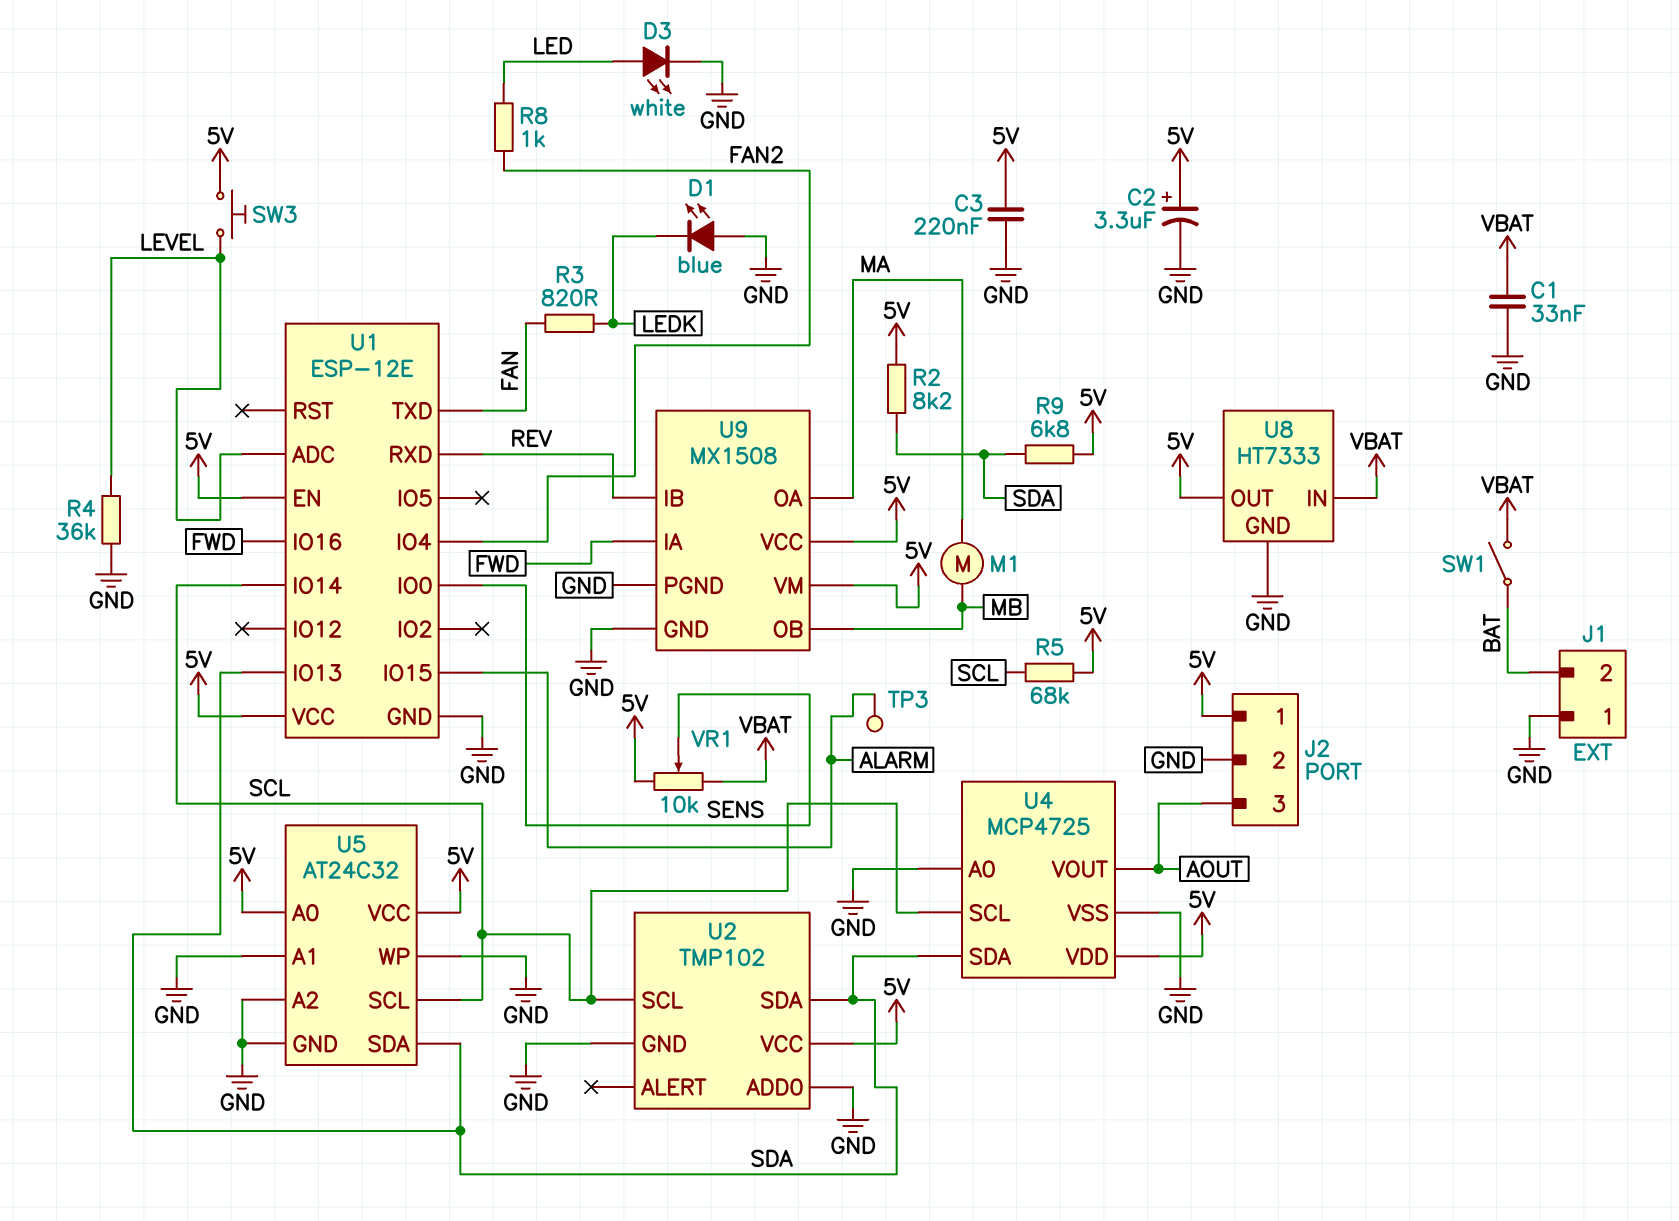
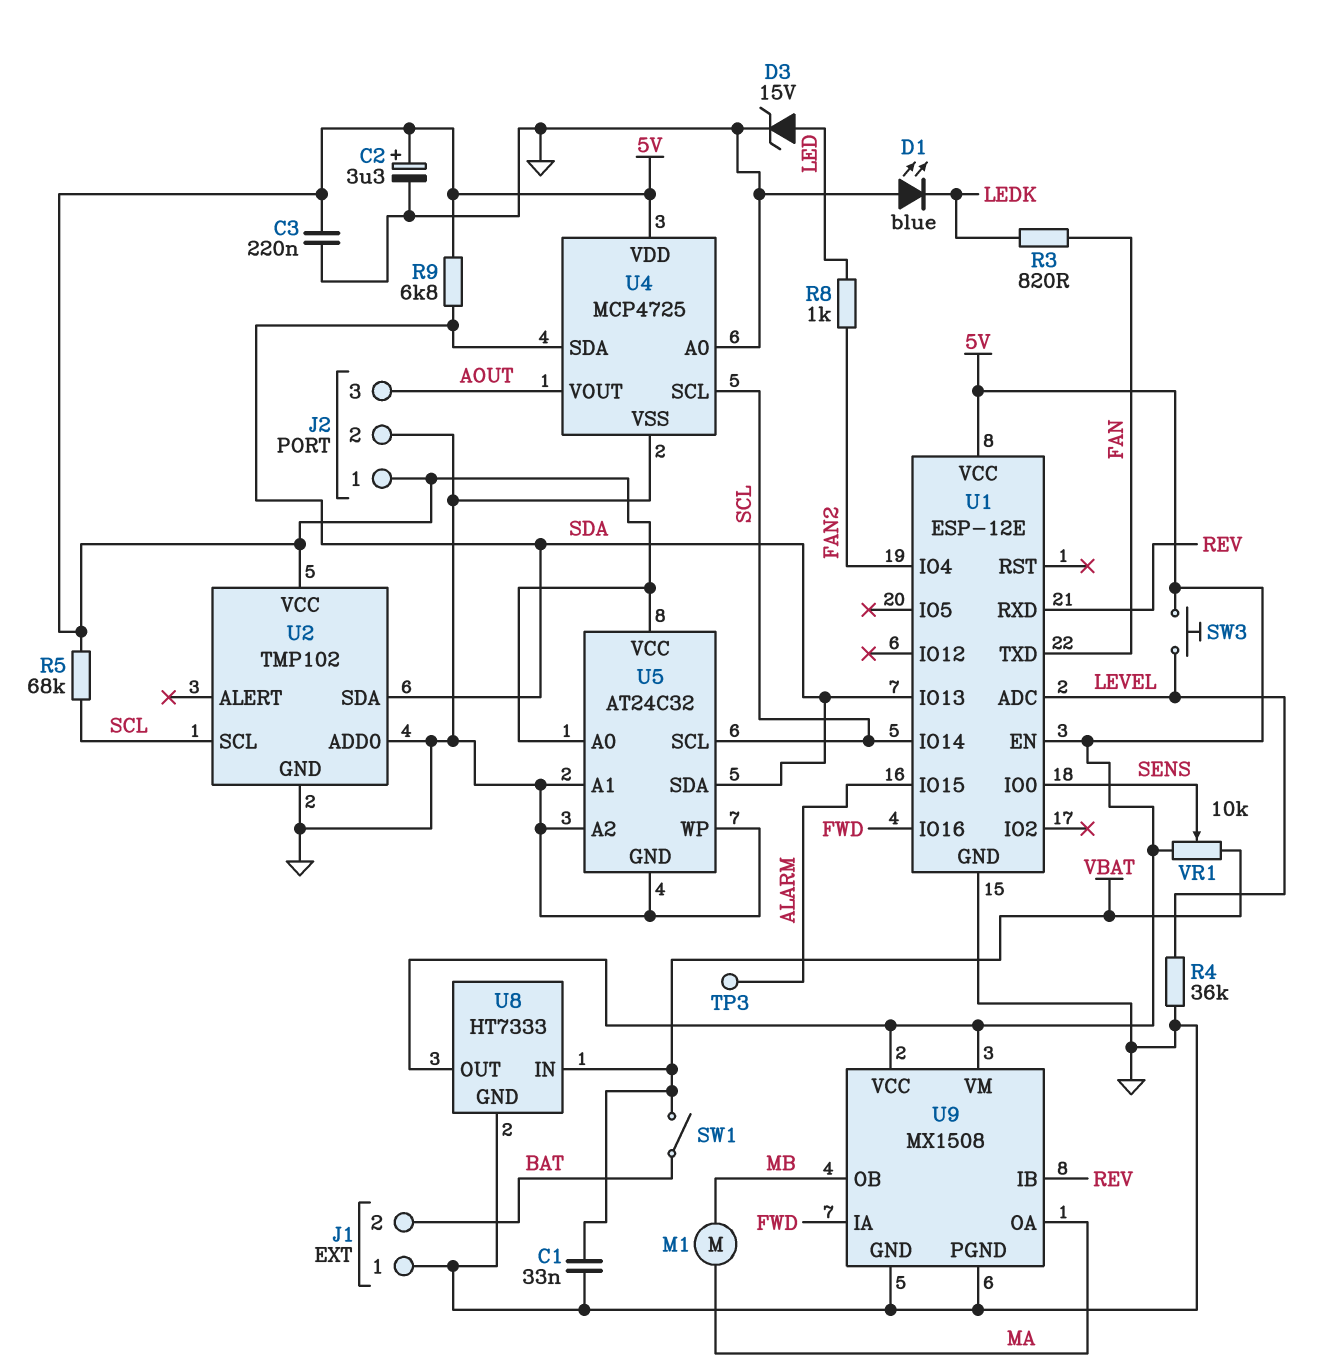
D3: LED white (A LED, K GND) -> zener 15V (A LED, K GND)
R2: 8.2k (5V, SDA) -> none

